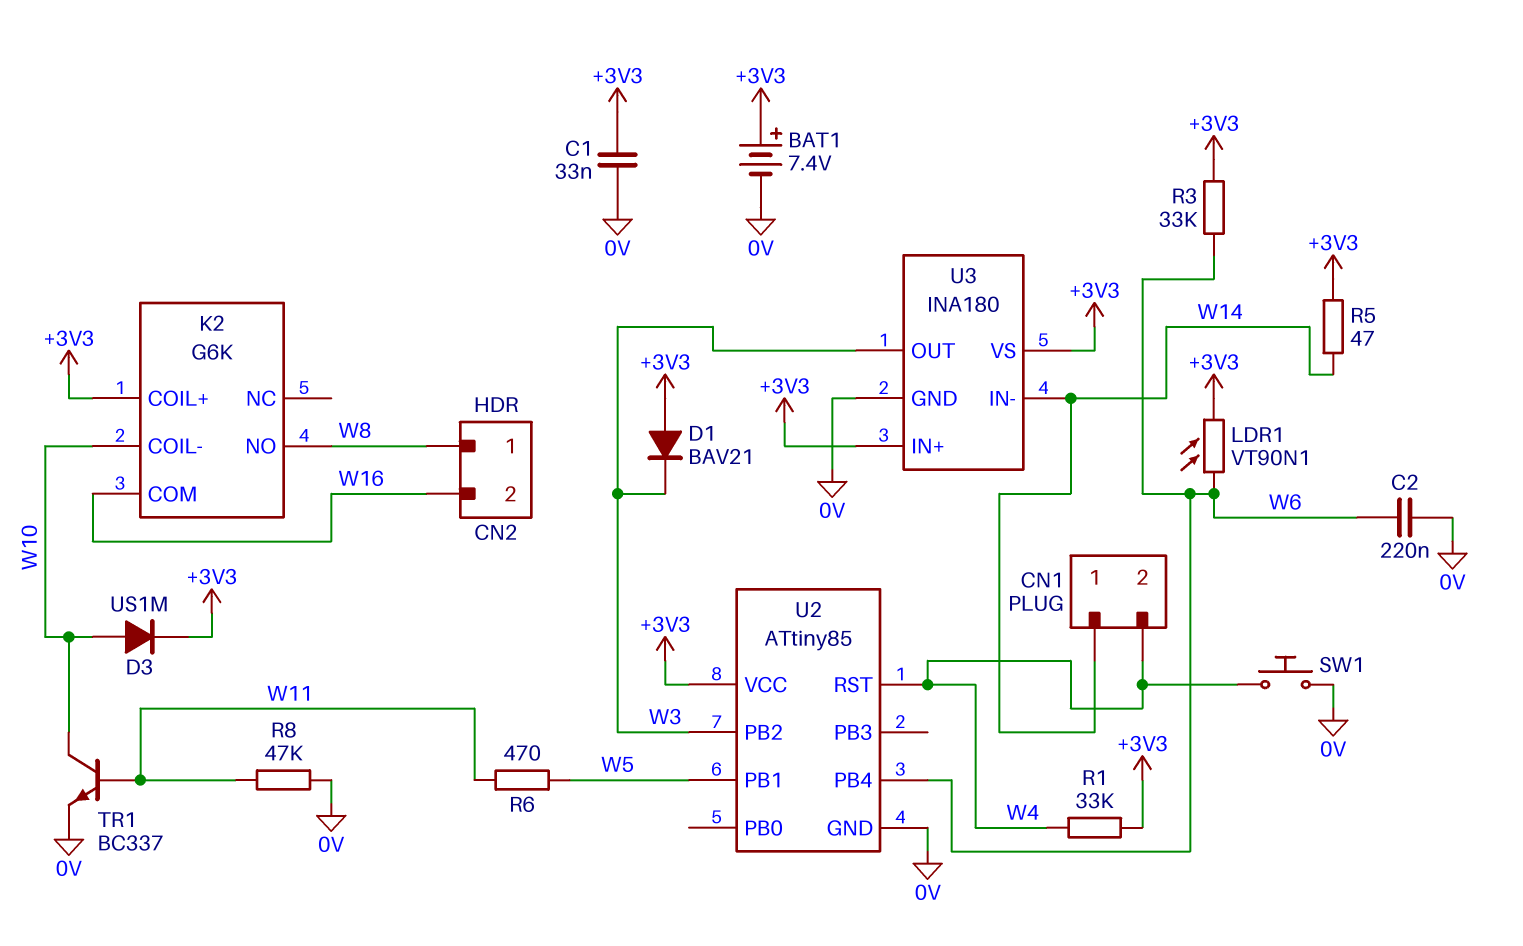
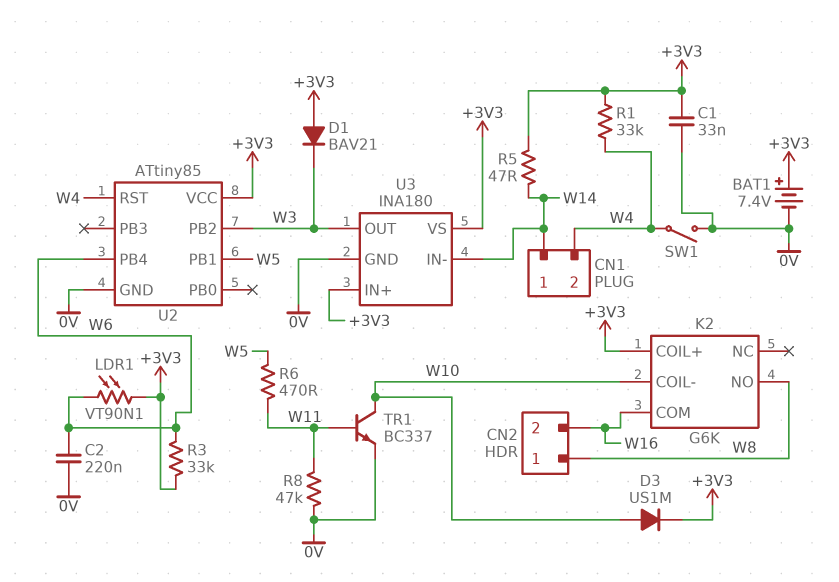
SW1: button (0V, W4) -> switch (0V, W4)

